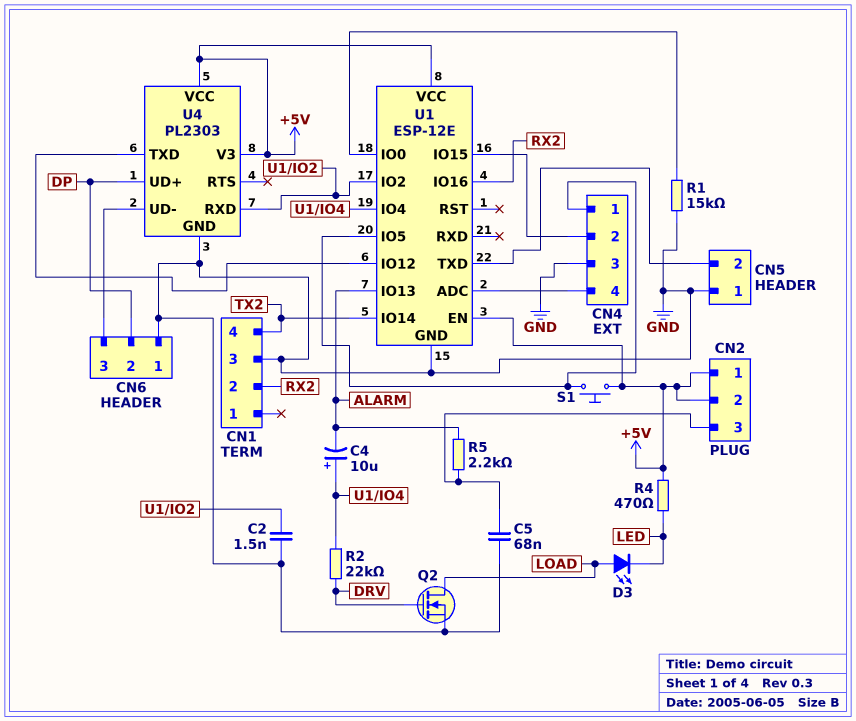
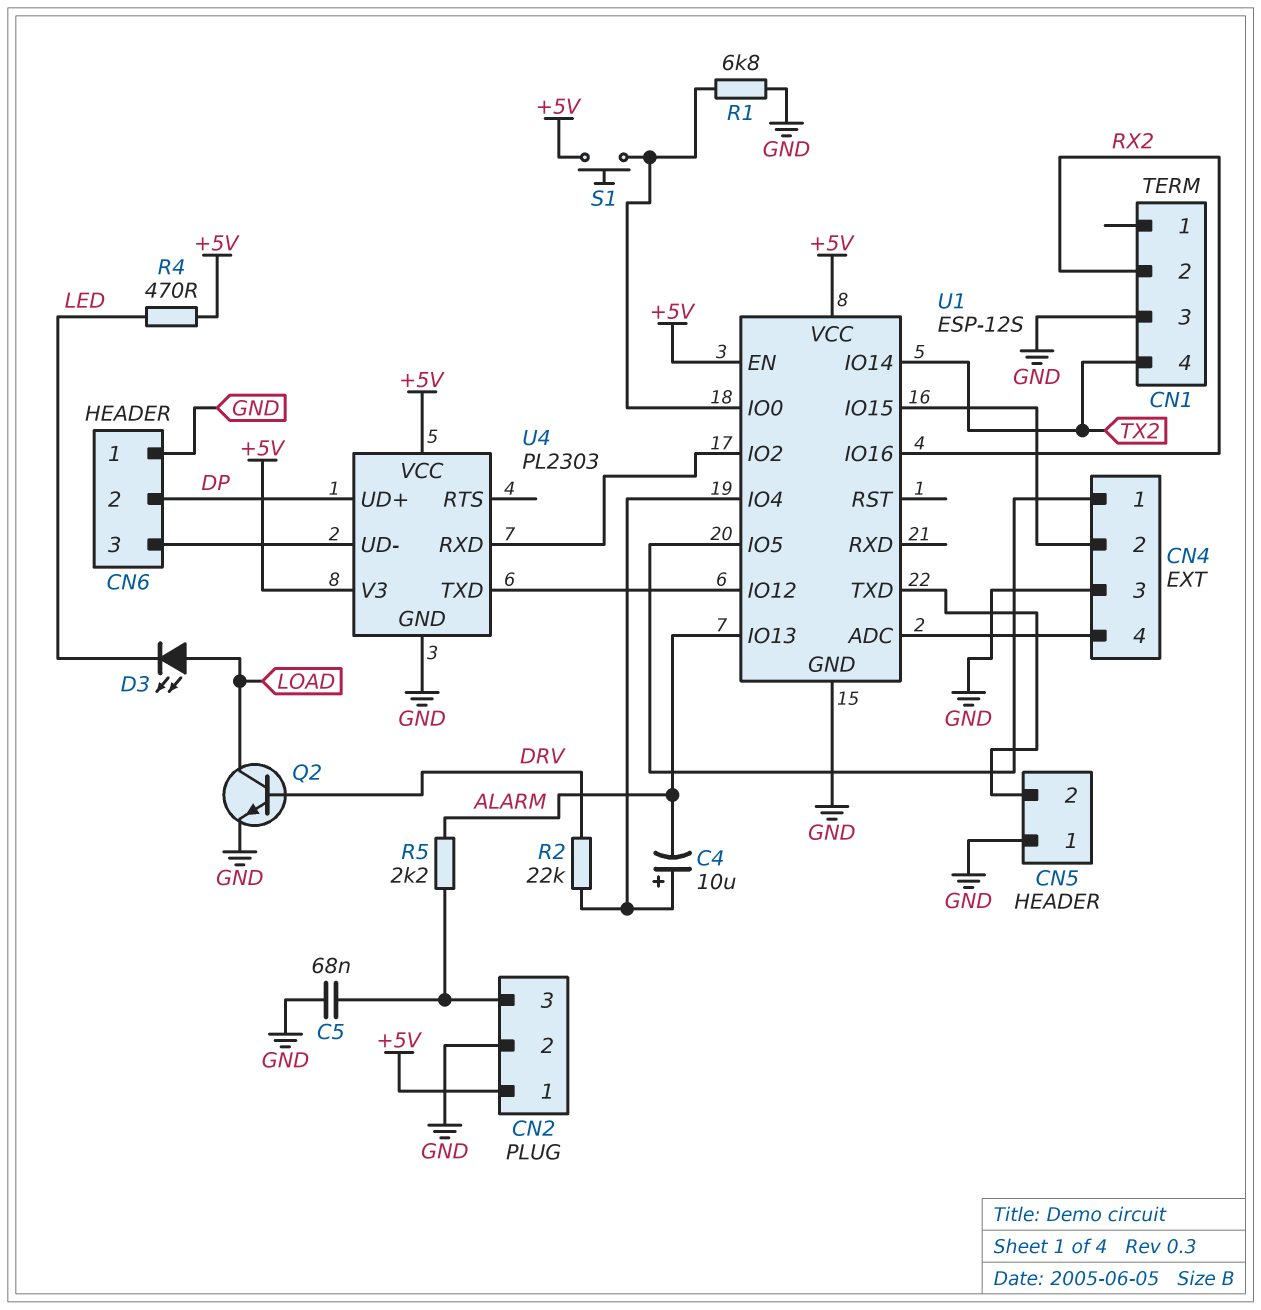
C2: 1.5nF (GND, U1/IO2) -> none
CN2 pin 2: +5V -> GND
Q2: NMOS (G DRV, D LOAD, S GND) -> NPN (B DRV, C LOAD, E GND)
R1: 15k (GND, U1/IO0) -> 6.8k (GND, U1/IO0)
S1: button (+5V, CN4/1) -> button (+5V, U1/IO0)
U1: ESP-12E -> ESP-12S

